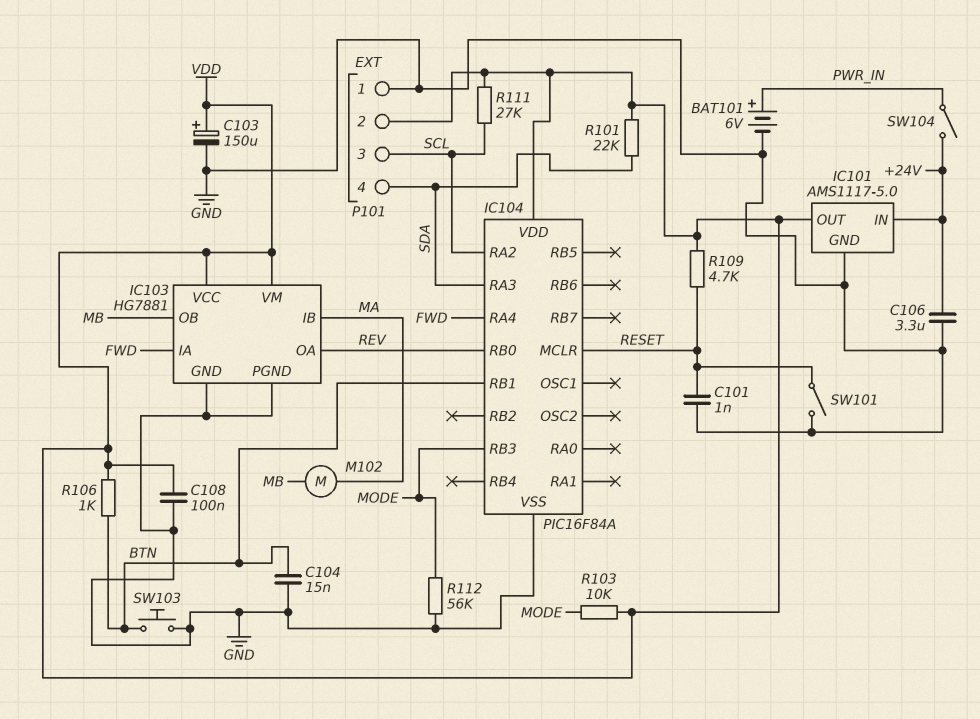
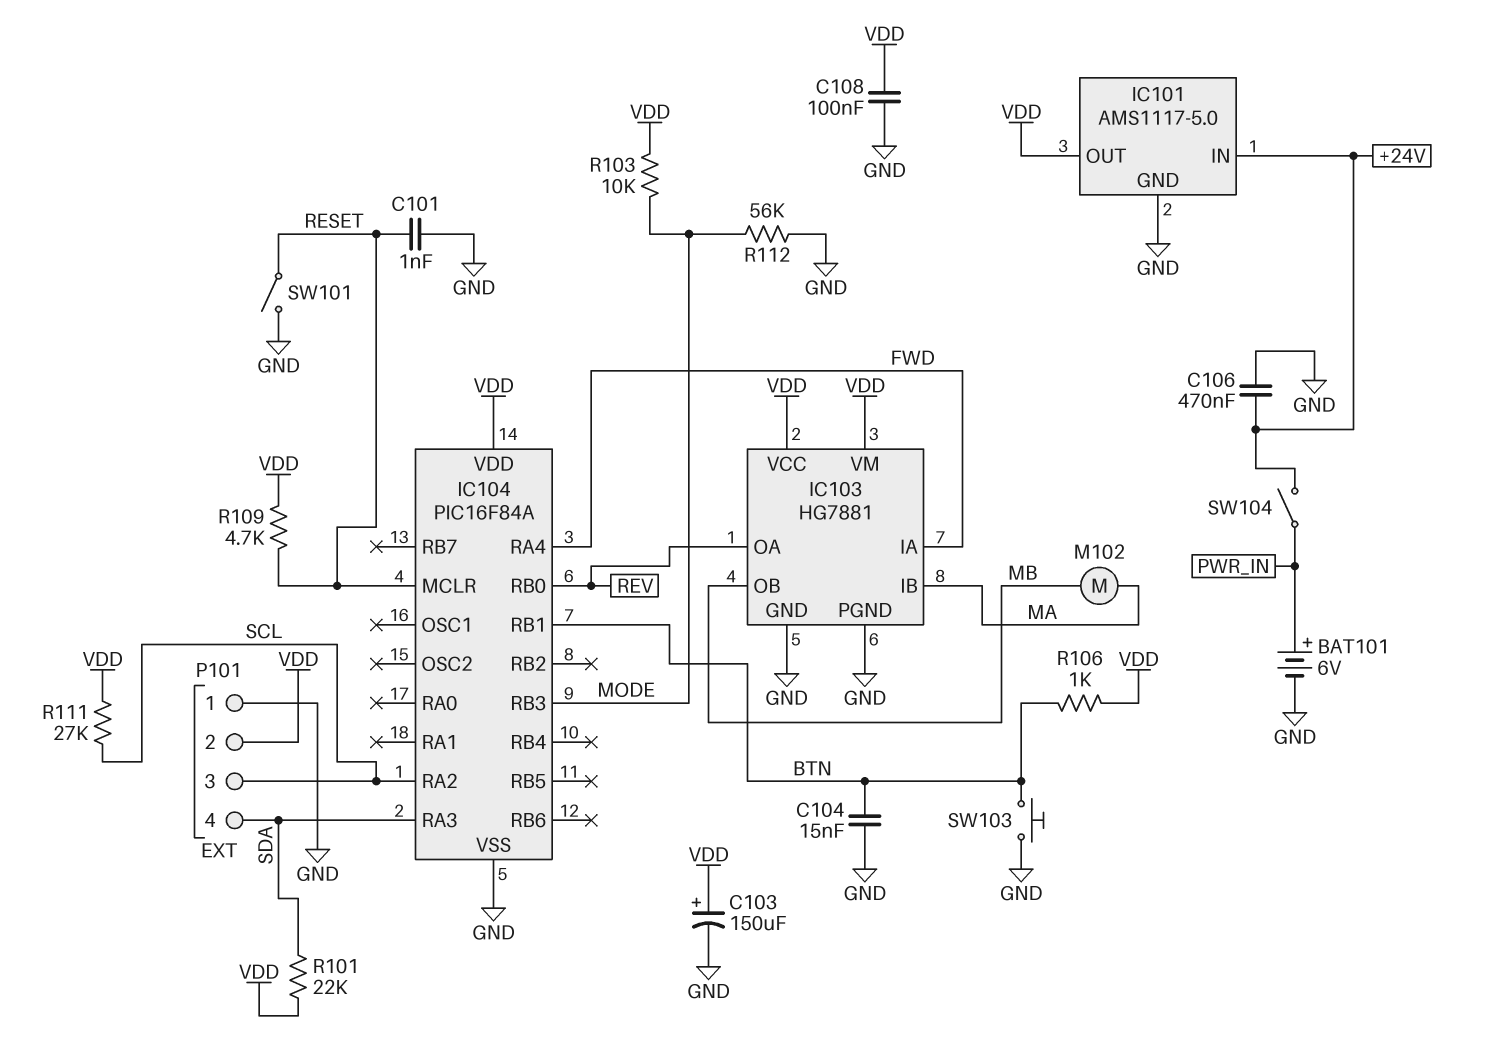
C106: 3.3uF (+24V, GND) -> 470nF (+24V, GND)

